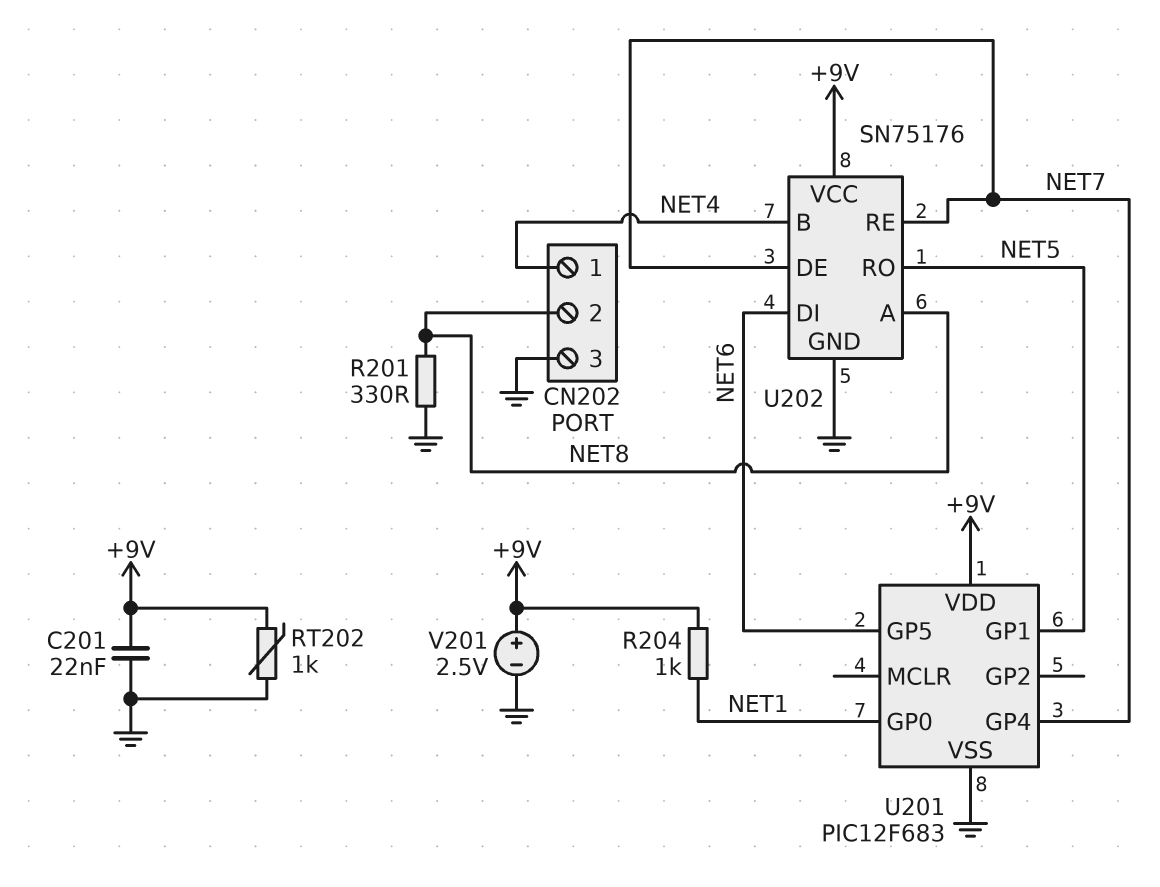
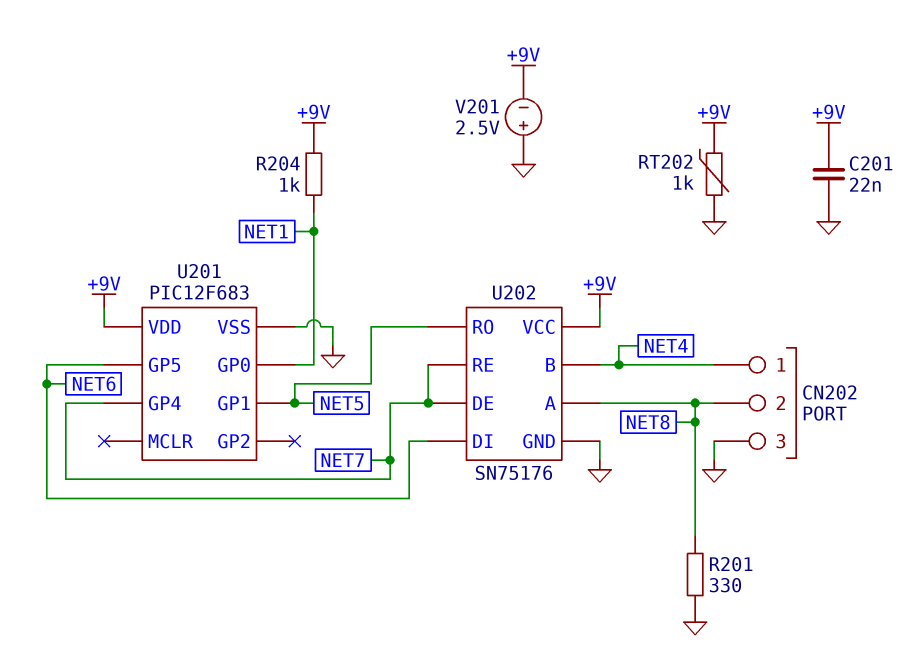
V201: 2.5V (plus +9V, minus GND) -> 2.5V (plus GND, minus +9V)

